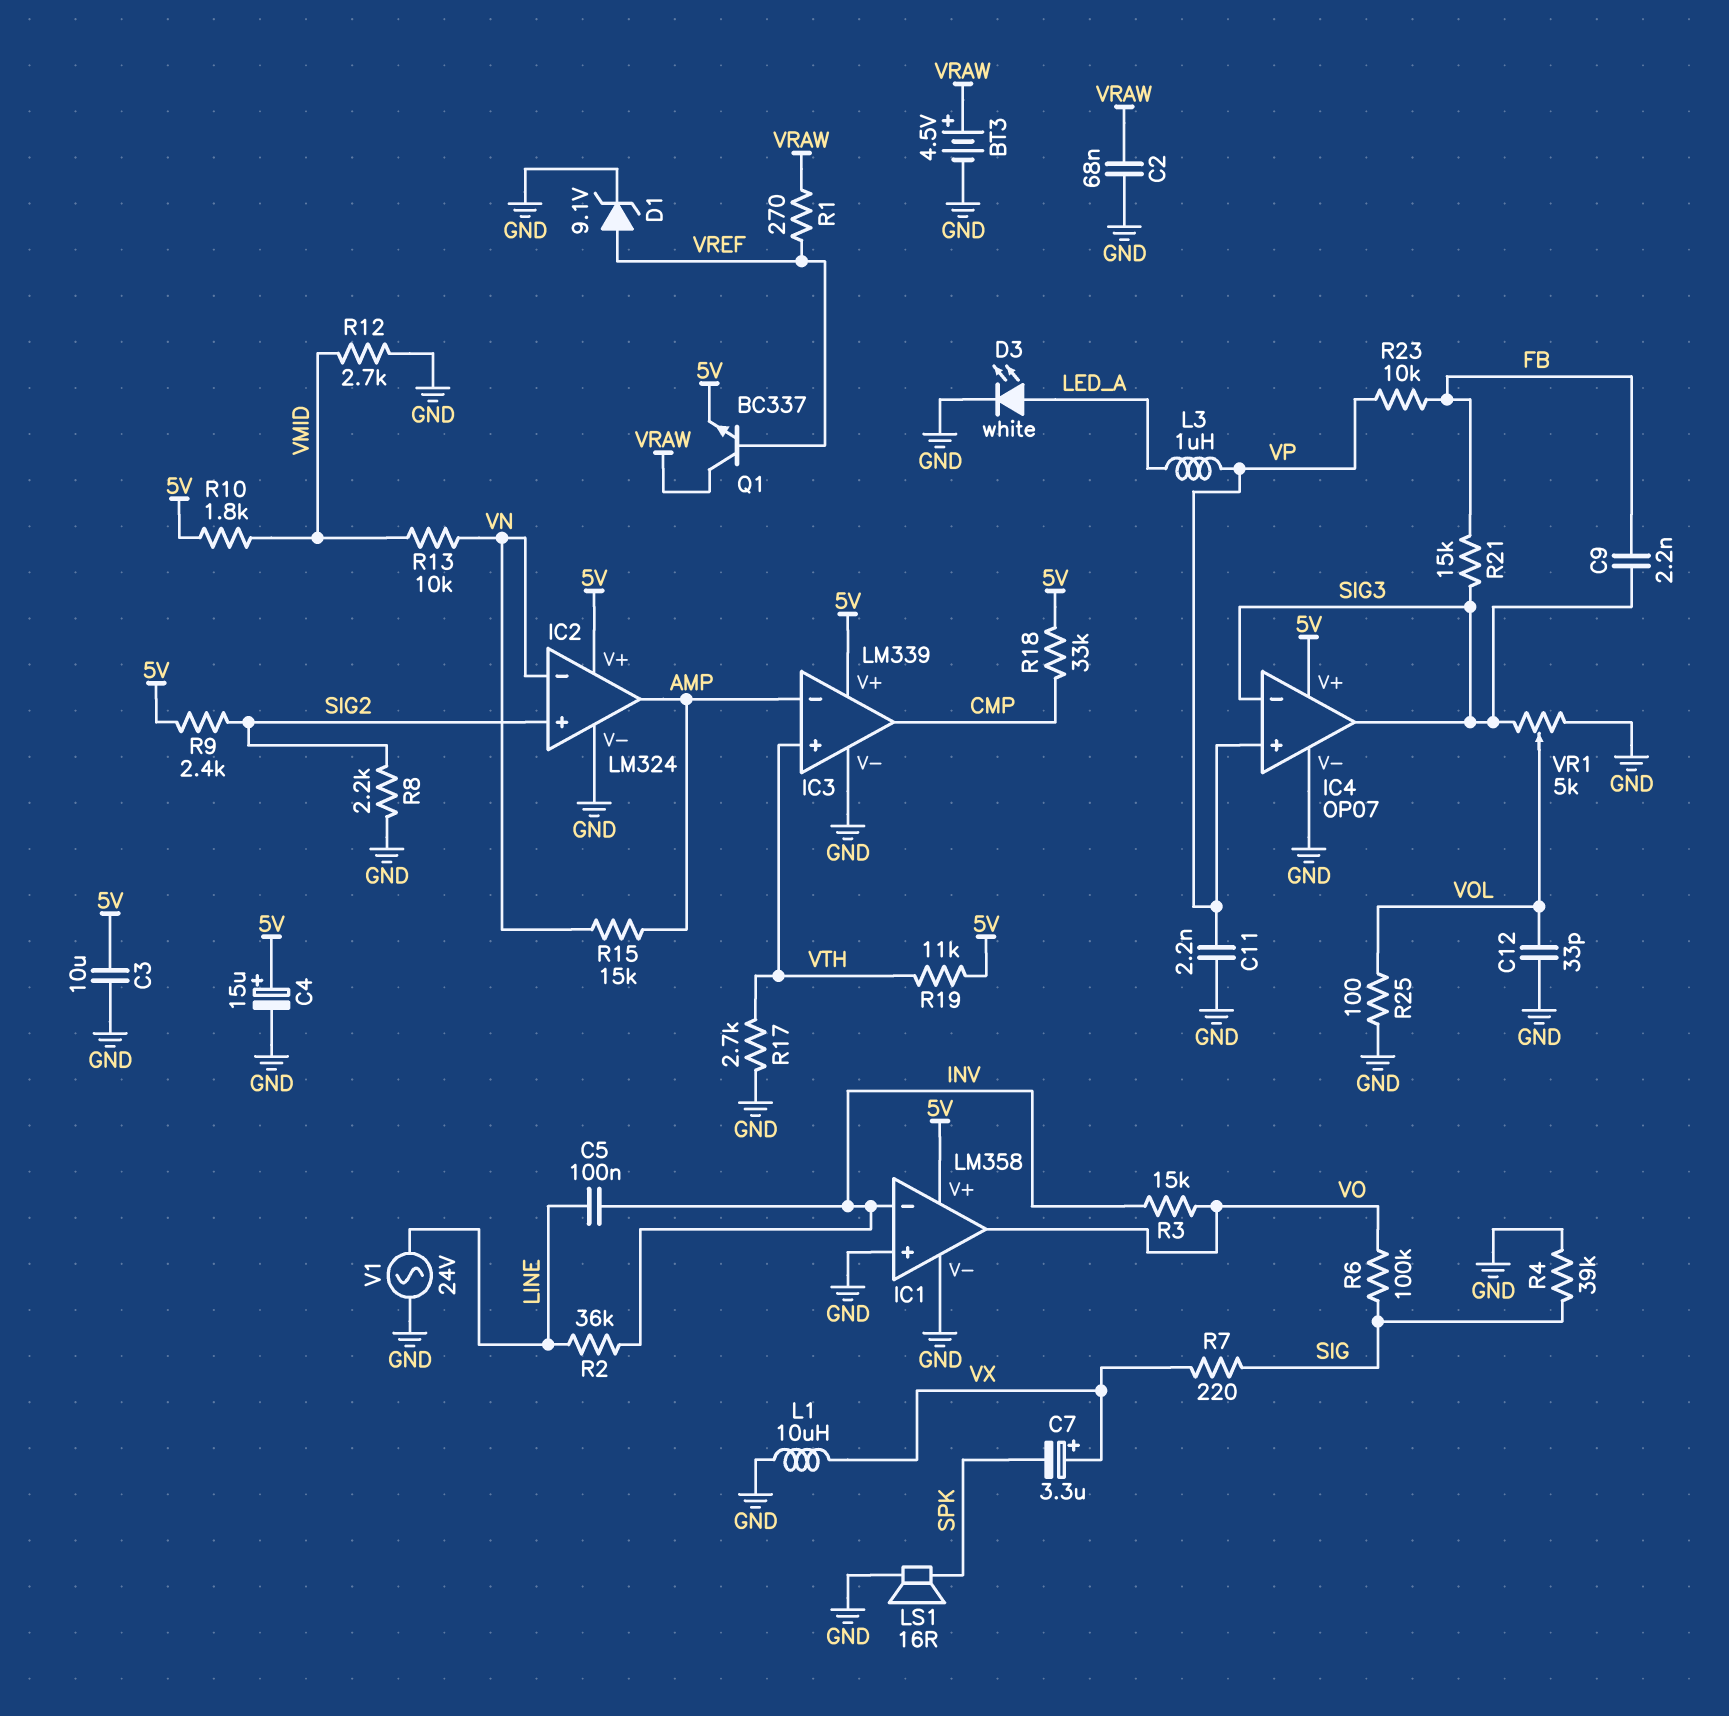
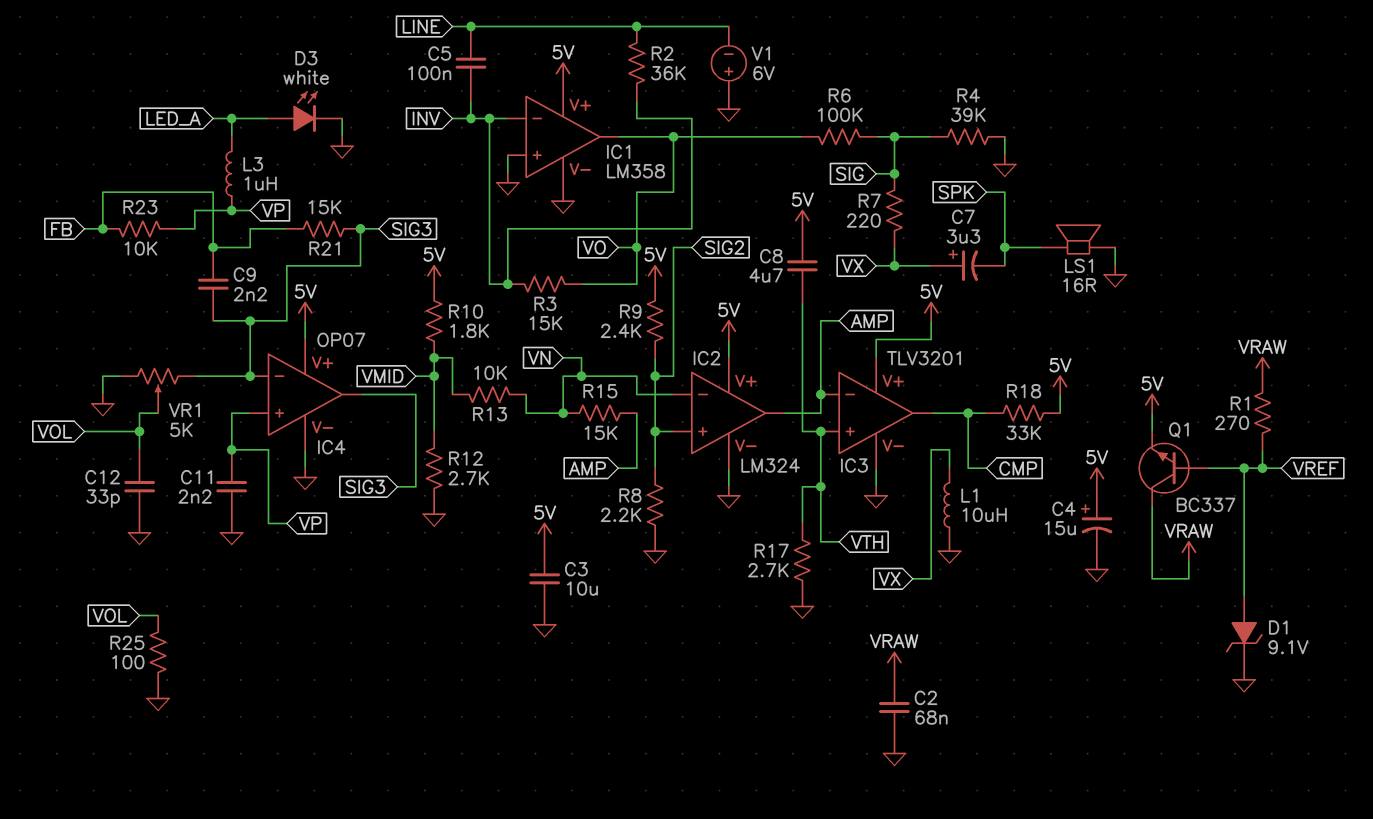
BT3: 4.5V (plus VRAW, minus GND) -> none
C8: none -> 4.7uF (5V, VTH)
IC3: LM339 -> TLV3201
R19: 11k (5V, VTH) -> none
V1: AC 24V (GND, LINE) -> 6V (plus GND, minus LINE)

